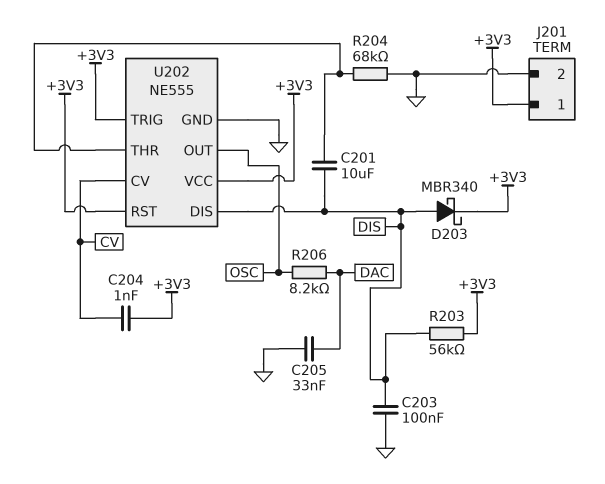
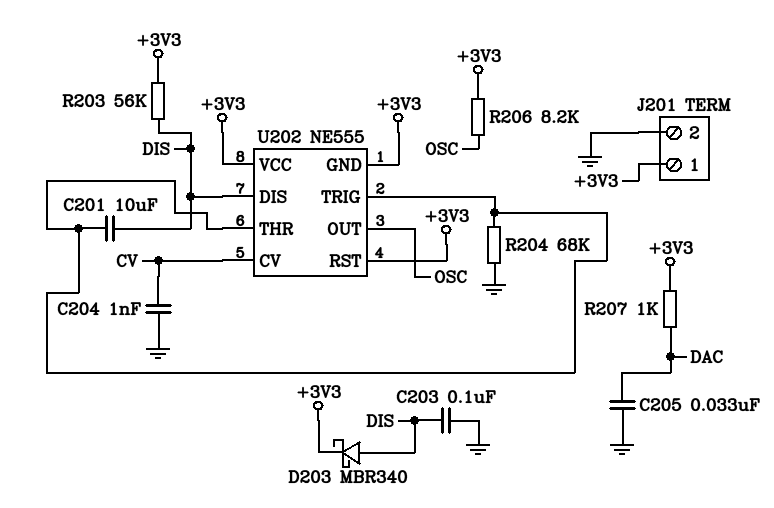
C204: 1nF (+3V3, CV) -> 1nF (CV, GND)
R206: 8.2k (DAC, OSC) -> 8.2k (+3V3, OSC)
R207: none -> 1k (+3V3, DAC)
U202 pin GND: GND -> +3V3
U202 pin TRIG: +3V3 -> U202/THR

